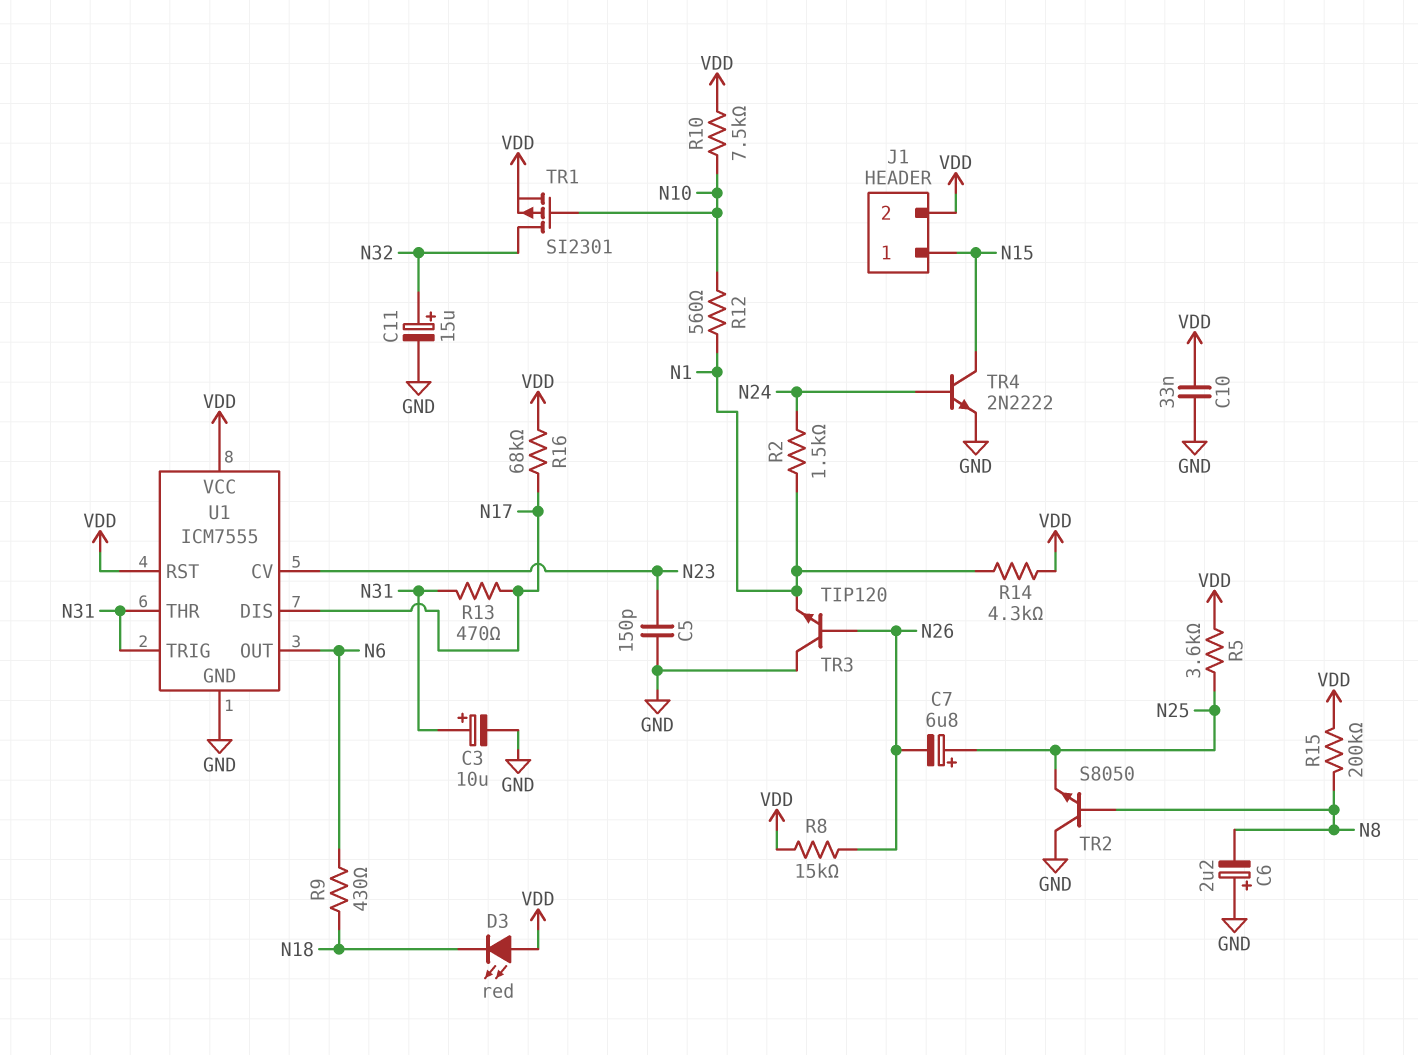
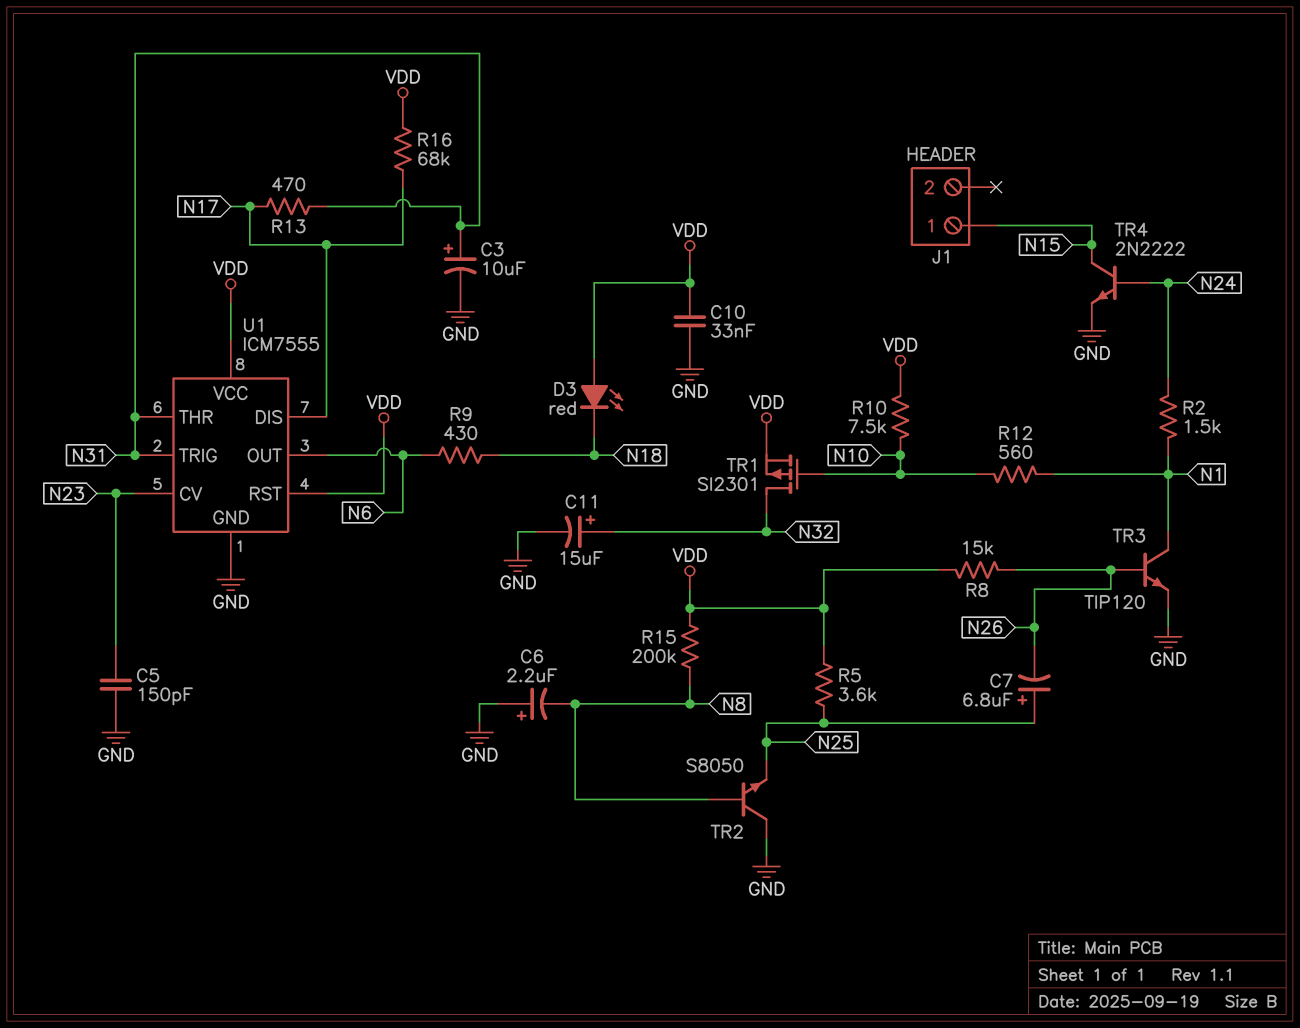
J1 pin 2: VDD -> none
R14: 4.3k (N1, VDD) -> none
TR3: NPN TIP120 (B N26, C GND, E N1) -> NPN TIP120 (B N26, C N1, E GND)

